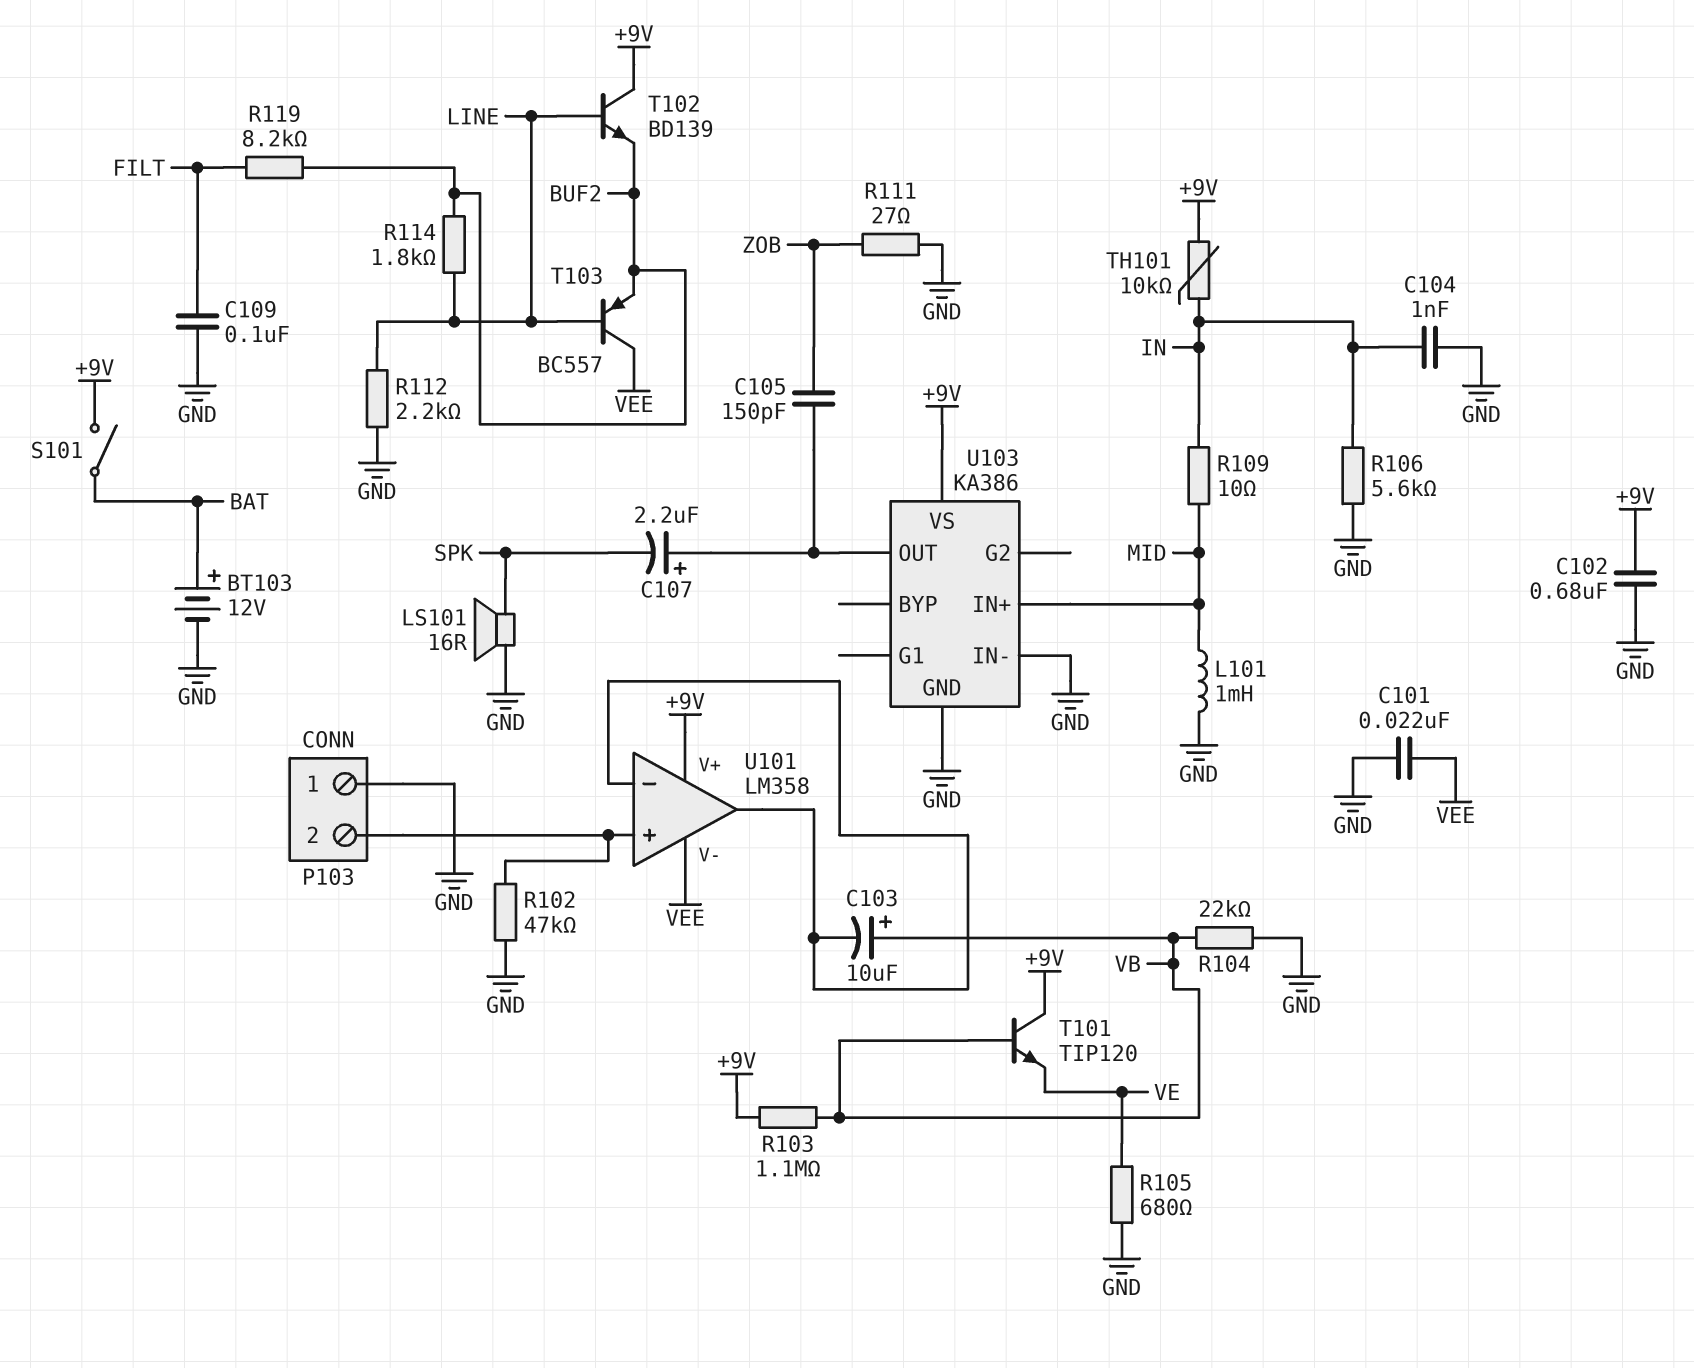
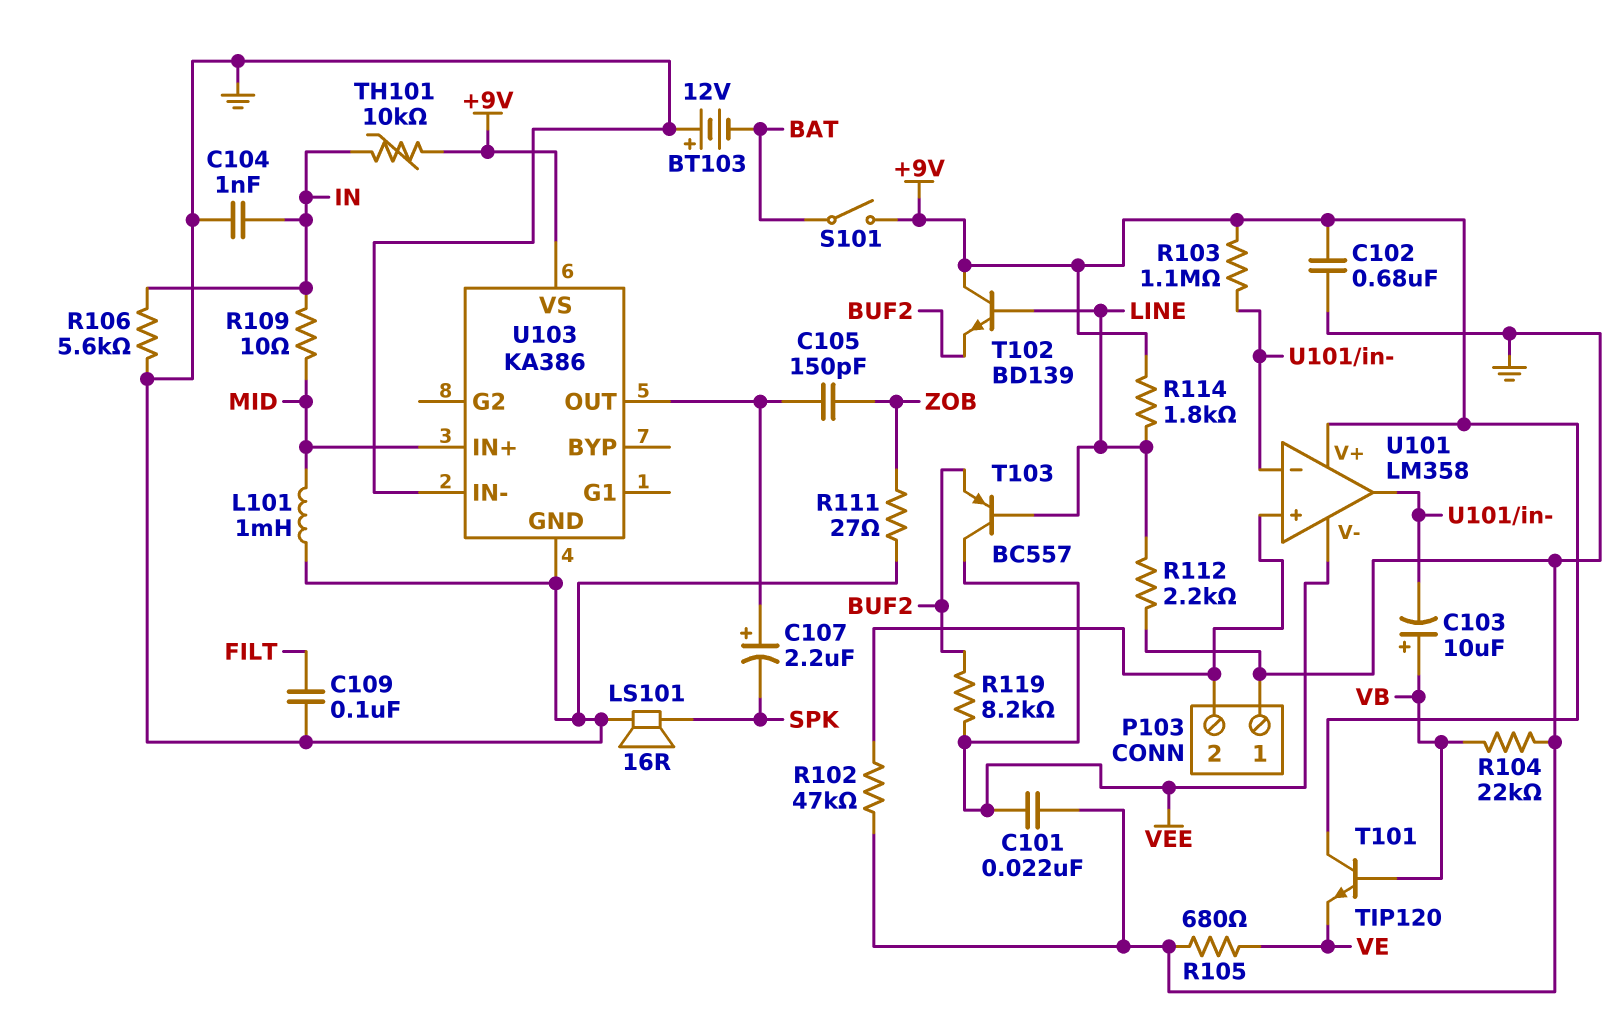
BT103: 12V (plus BAT, minus GND) -> 12V (plus GND, minus BAT)
R103: 1.1M (+9V, VB) -> 1.1M (+9V, U101/in-)
R114: 1.8k (BUF2, LINE) -> 1.8k (+9V, LINE)
R119: 8.2k (BUF2, FILT) -> 8.2k (BUF2, VEE)

